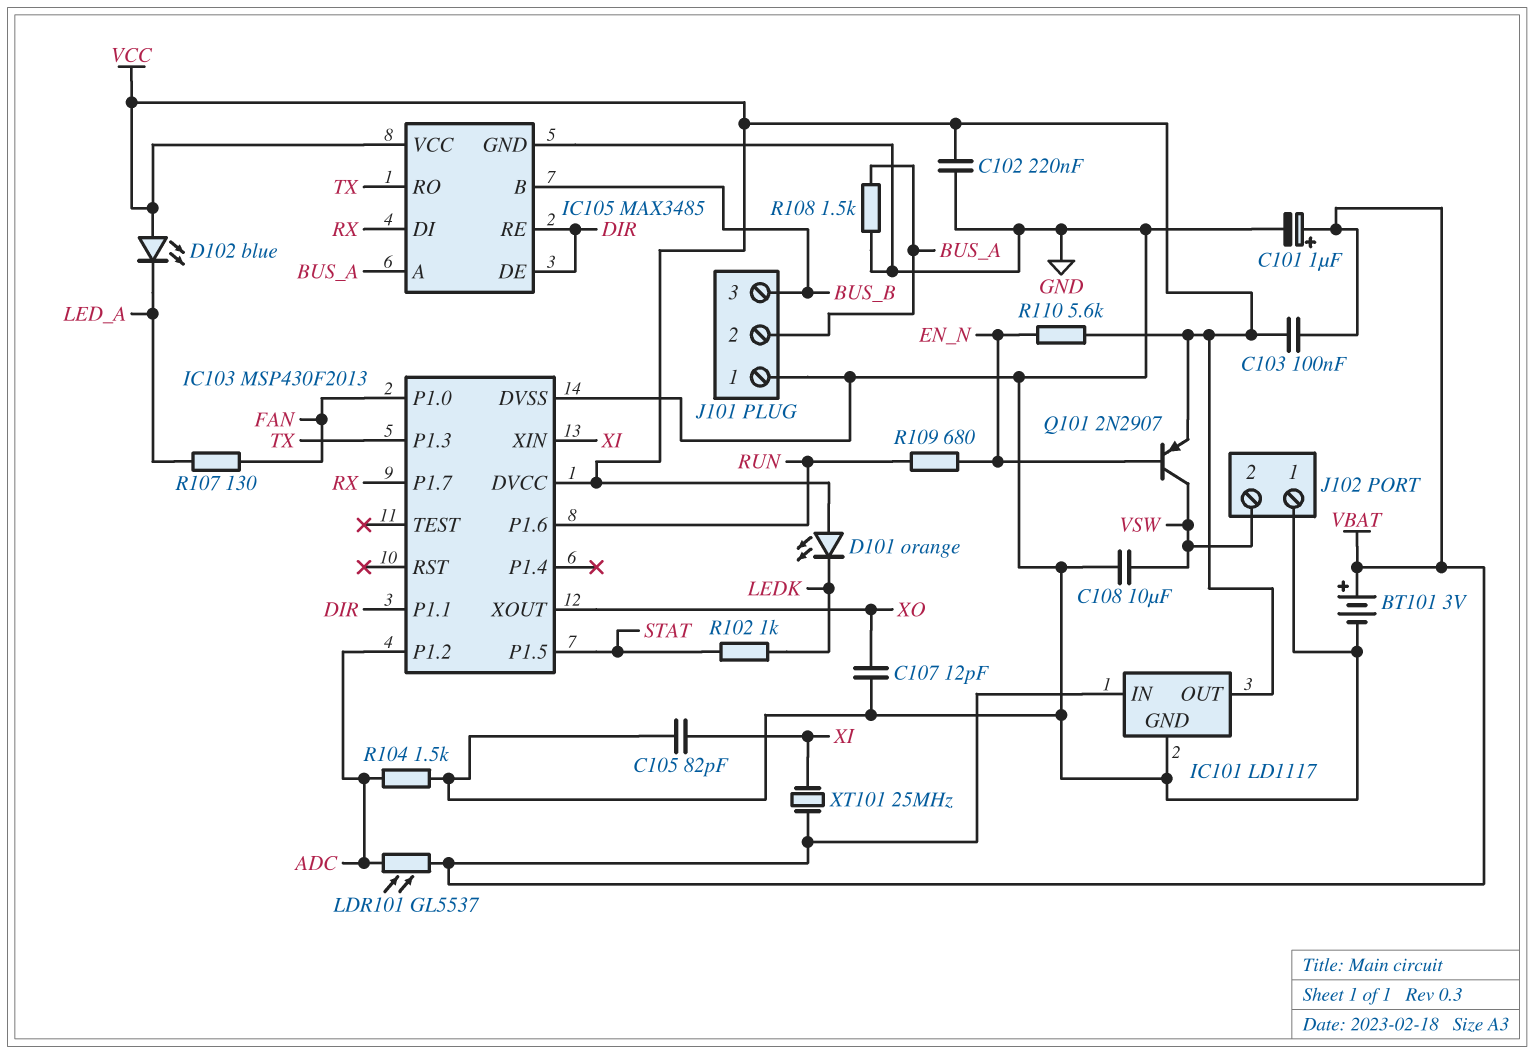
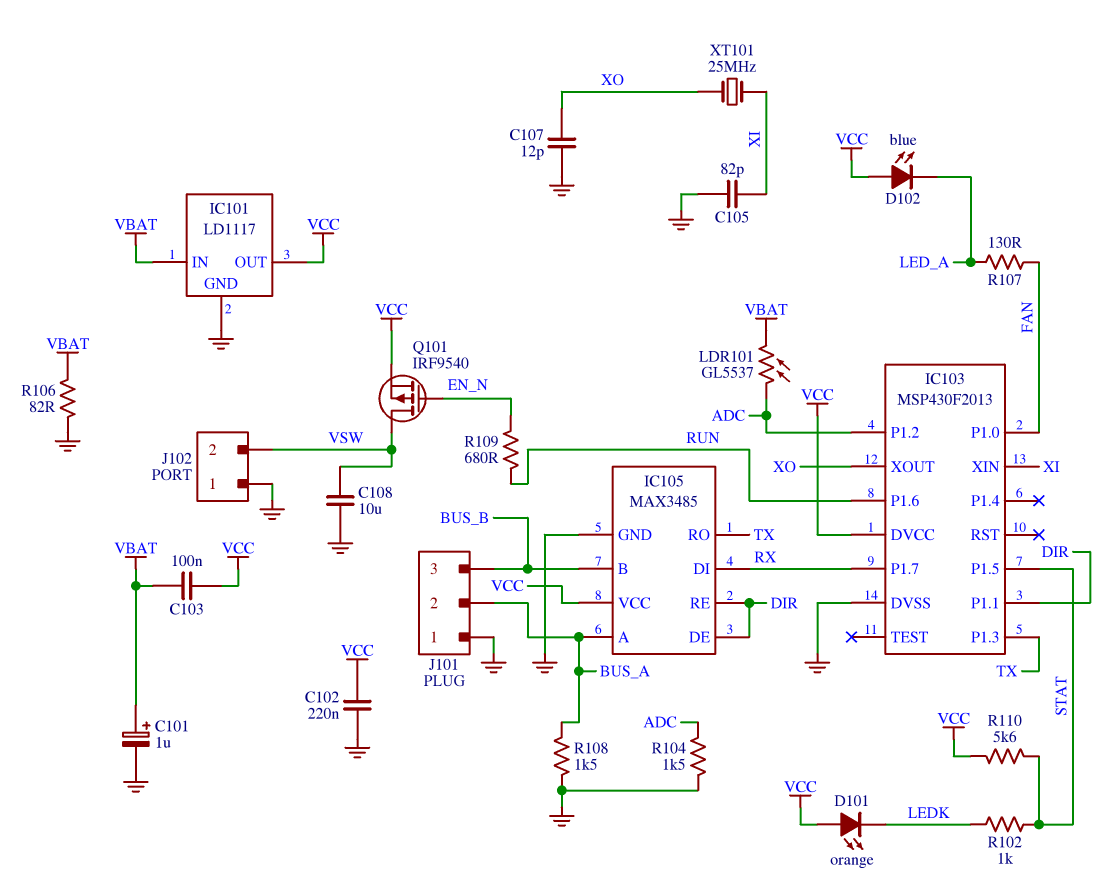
BT101: 3V (plus VBAT, minus GND) -> none
Q101: PNP 2N2907 (B EN_N, C VSW, E VCC) -> PMOS IRF9540 (G EN_N, D VSW, S VCC)
R106: none -> 82 (GND, VBAT)
R110: 5.6k (EN_N, VCC) -> 5.6k (STAT, VCC)
XT101: 25MHz (VBAT, XI) -> 25MHz (XI, XO)

